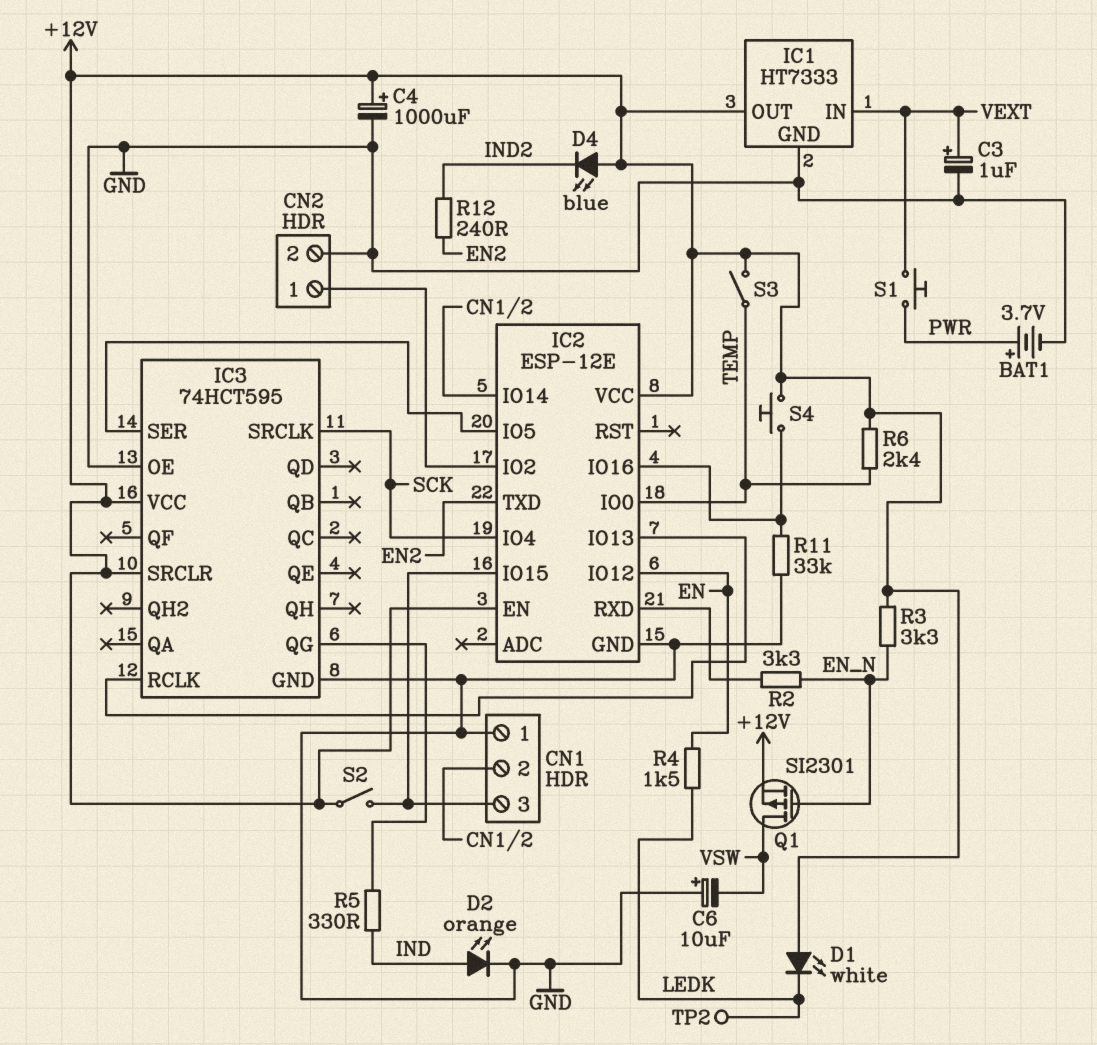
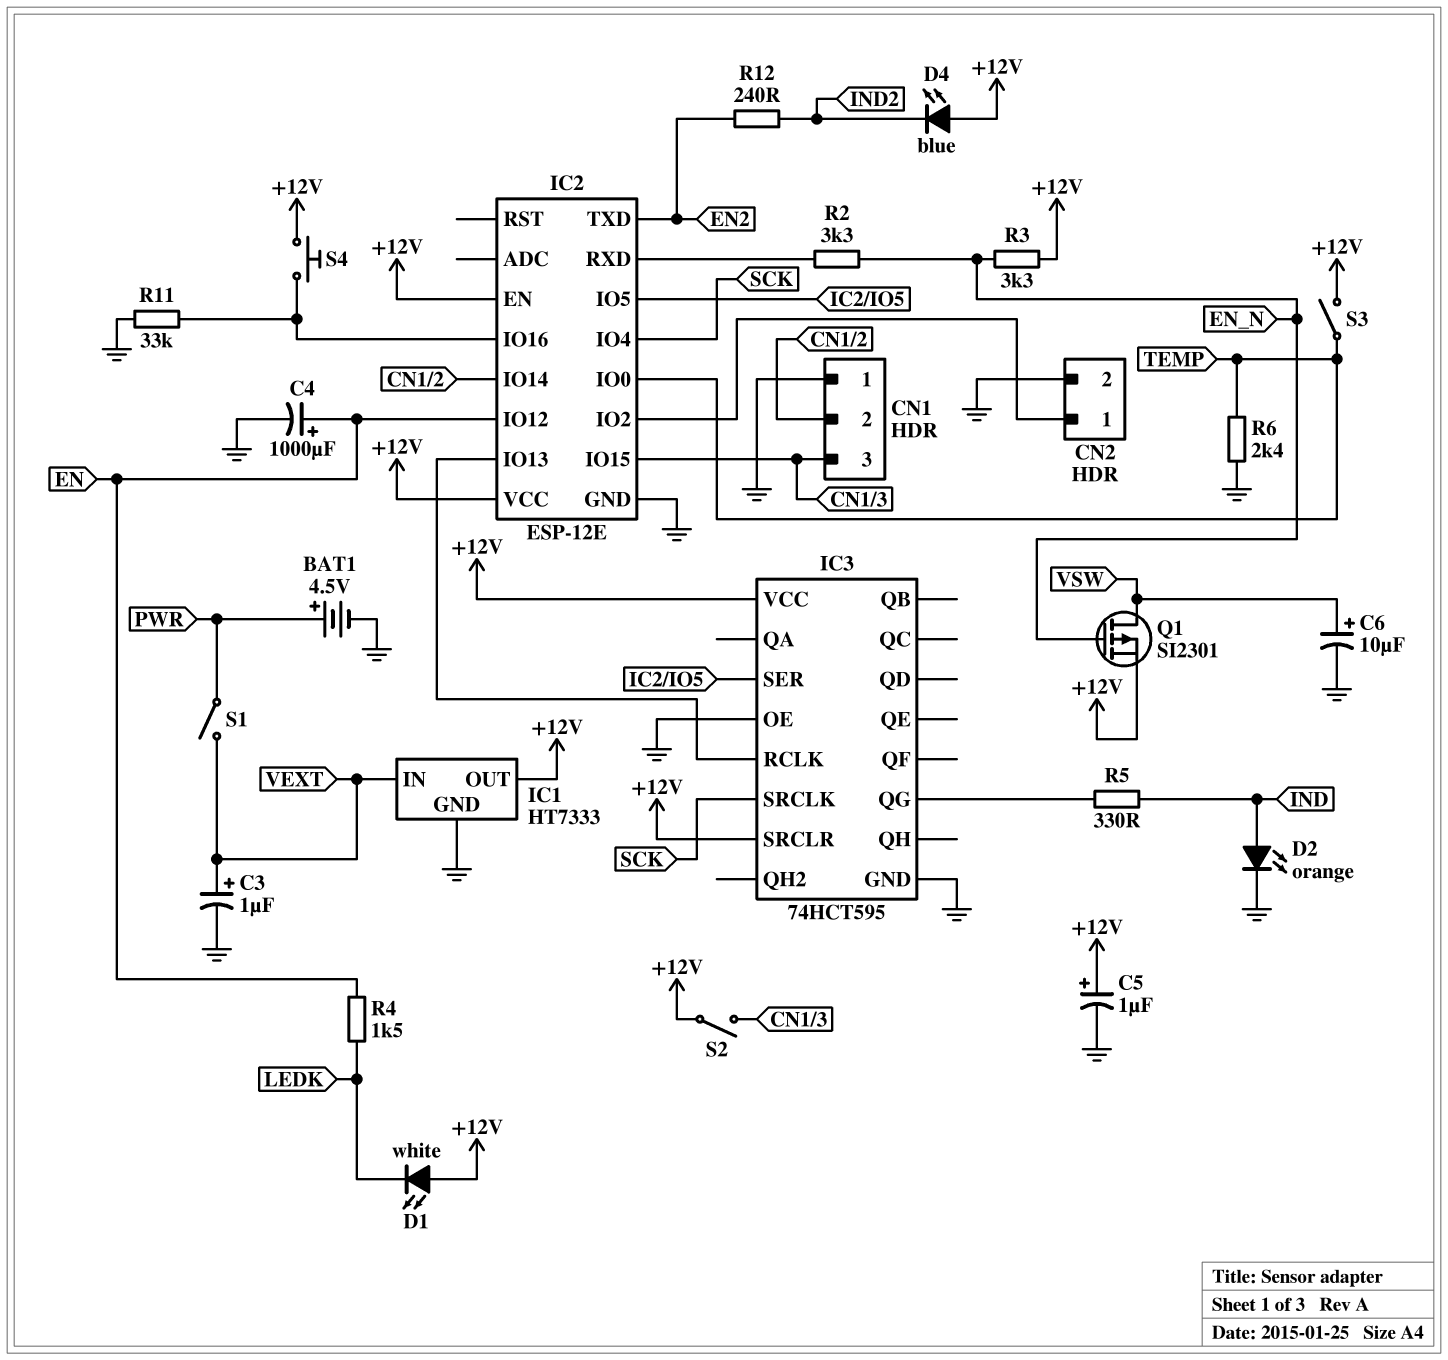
BAT1: 3.7V (plus PWR, minus GND) -> 4.5V (plus PWR, minus GND)
C4: 1000uF (plus +12V, minus GND) -> 1000uF (plus EN, minus GND)
C5: none -> 1uF (plus +12V, minus GND)
C6: 10uF (plus GND, minus VSW) -> 10uF (plus VSW, minus GND)
R6: 2.4k (+12V, TEMP) -> 2.4k (GND, TEMP)
S1: button (PWR, VEXT) -> switch (PWR, VEXT)
TP2: test point (LEDK) -> none

